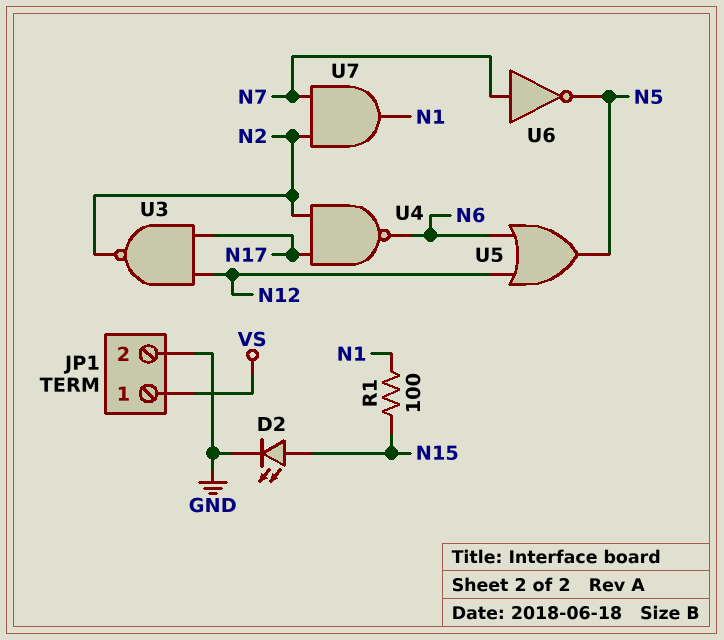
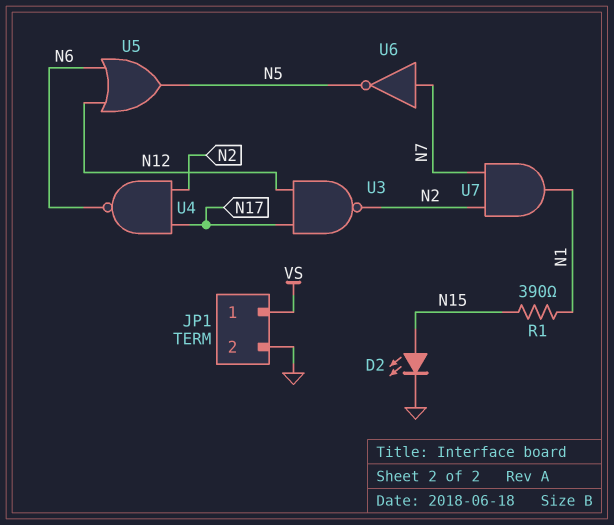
R1: 100 (N1, N15) -> 390 (N1, N15)

